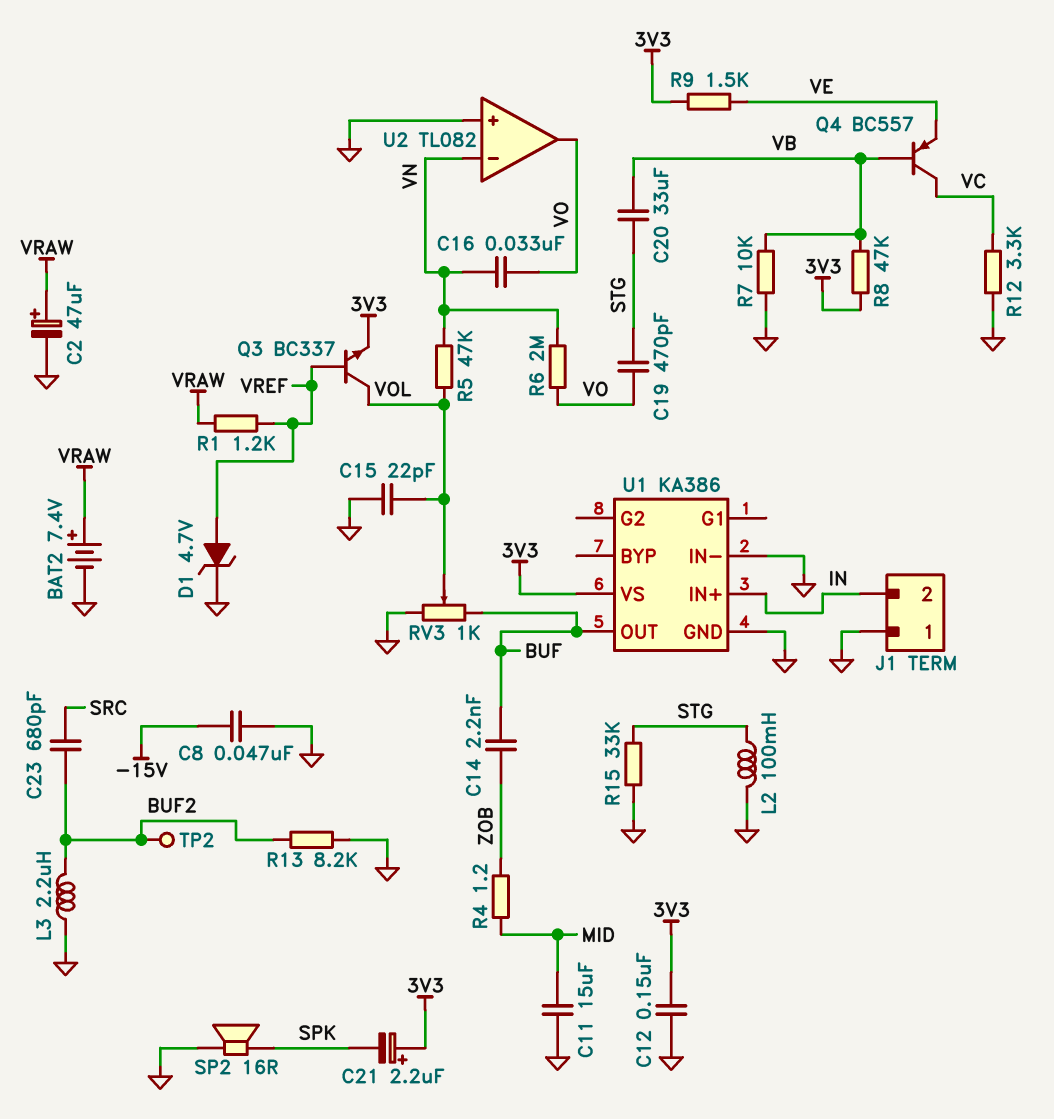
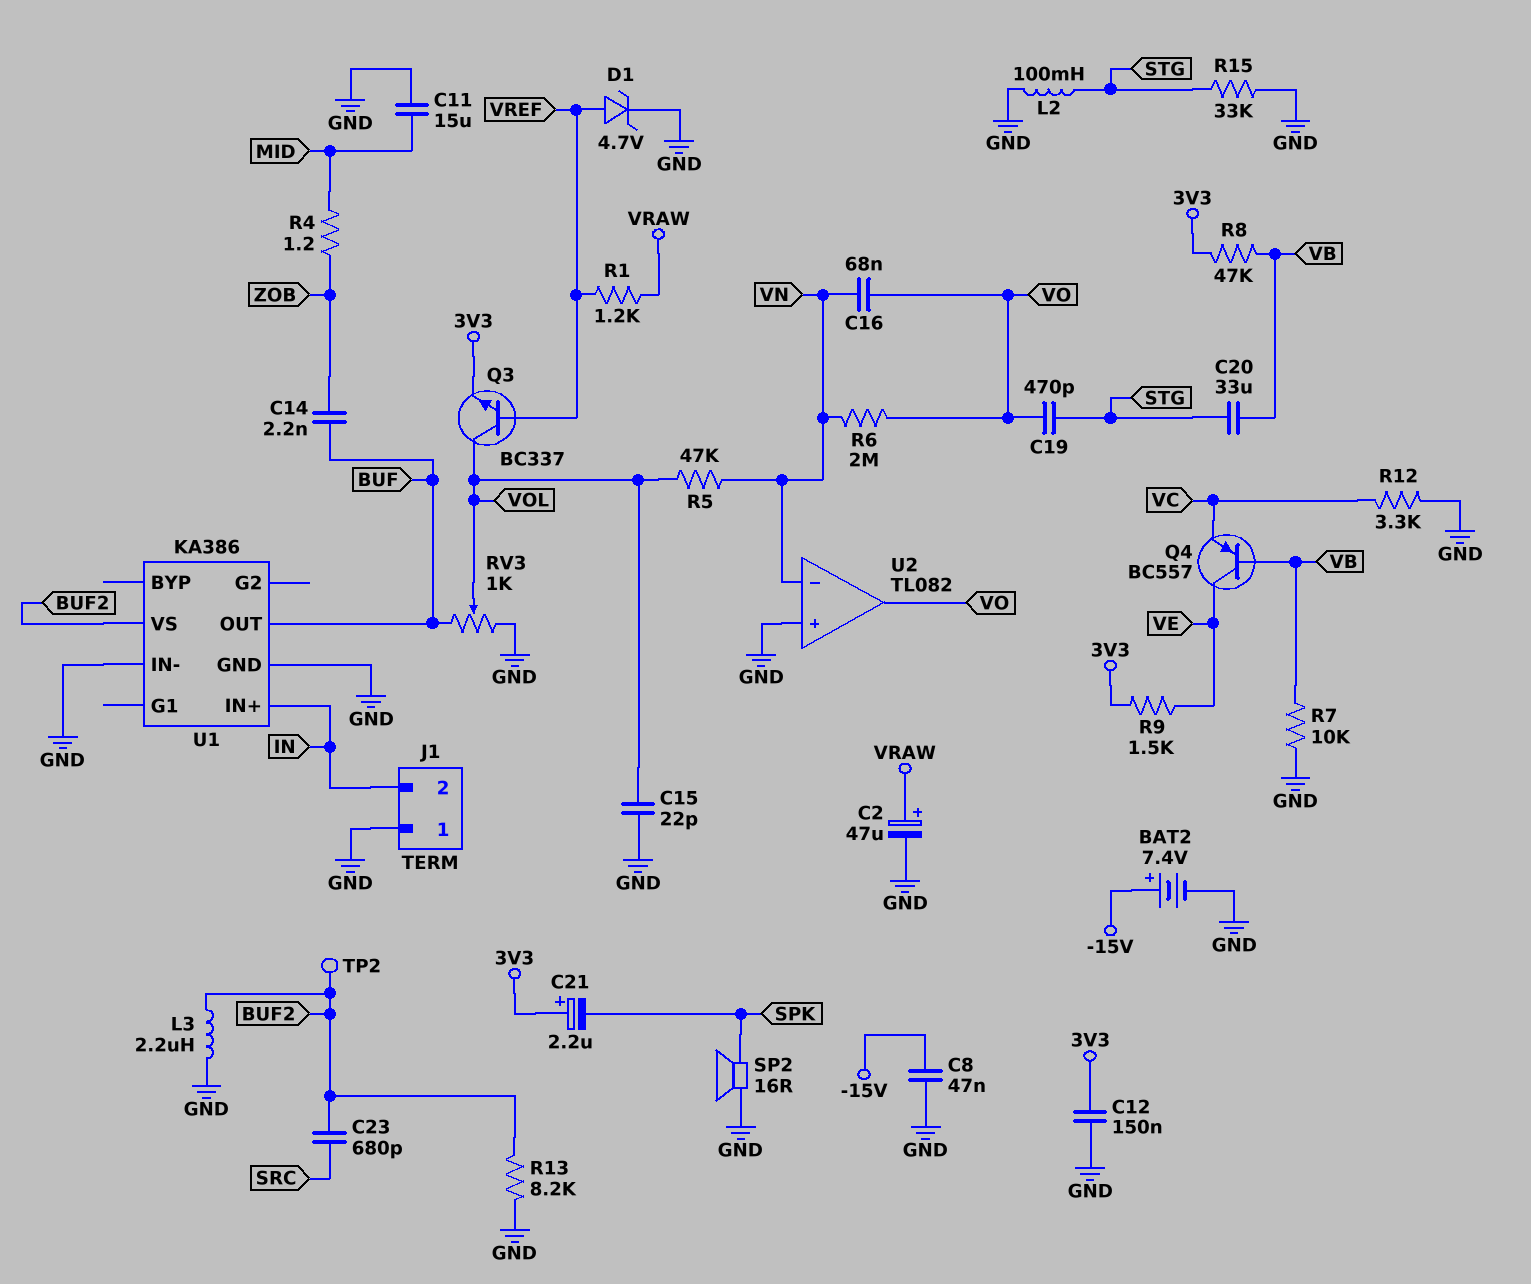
BAT2: 7.4V (plus VRAW, minus GND) -> 7.4V (plus -15V, minus GND)
C16: 33nF (VN, VO) -> 68nF (VN, VO)
Q4: PNP BC557 (B VB, C VC, E VE) -> PNP BC557 (B VB, C VE, E VC)
U1 pin VS: 3V3 -> BUF2

